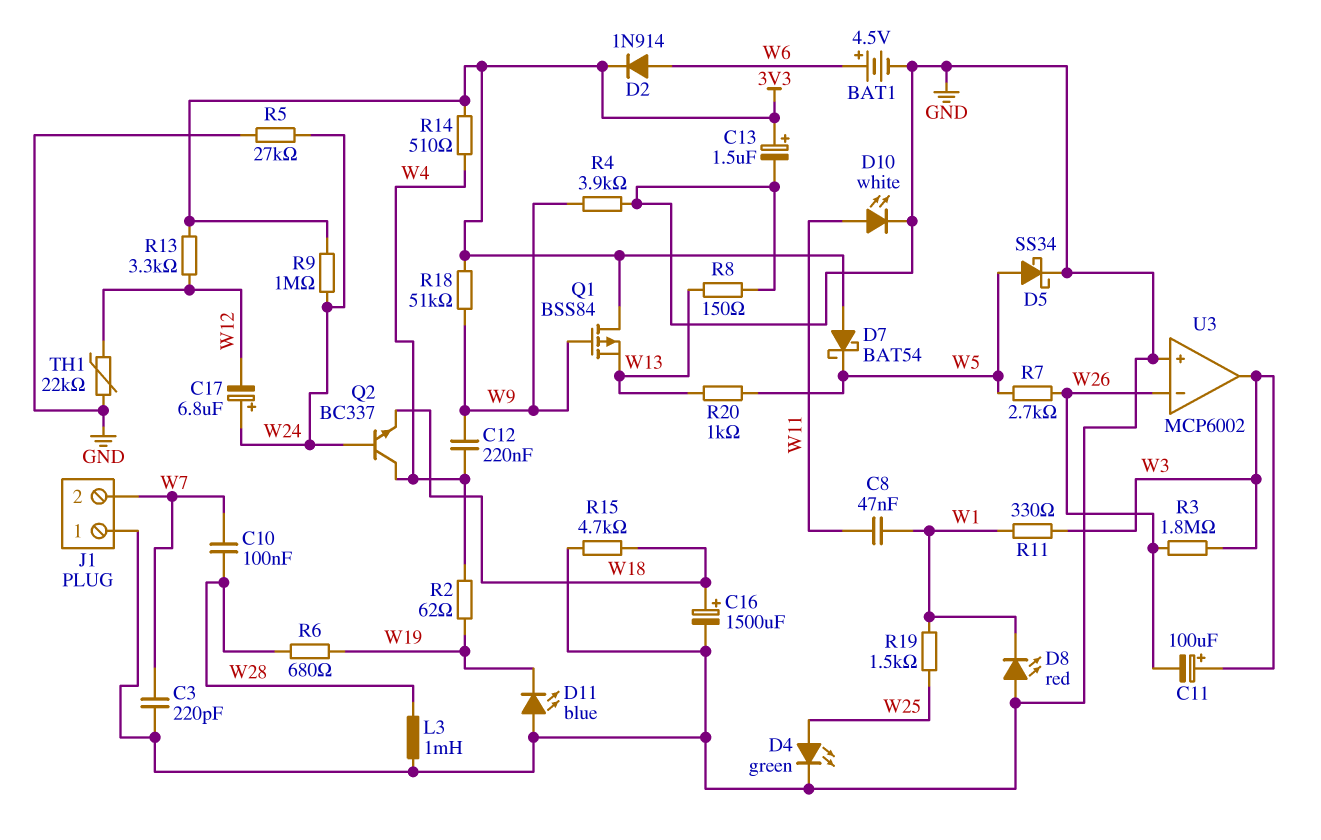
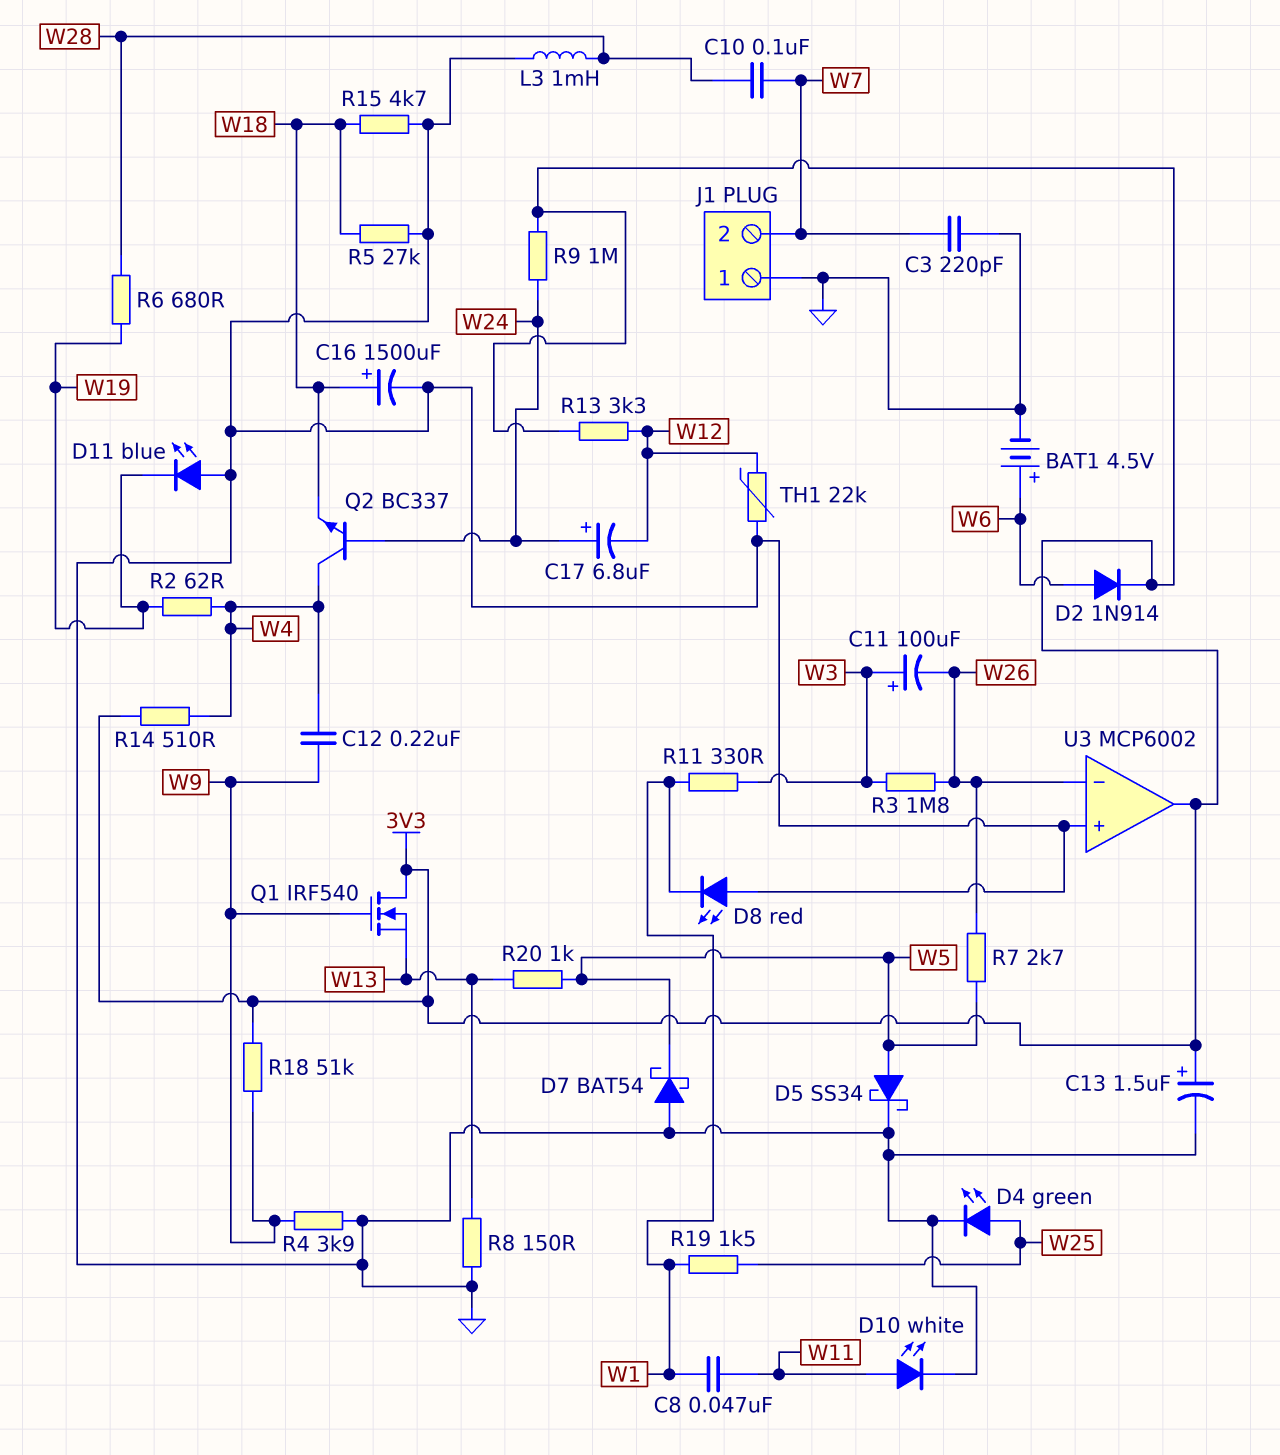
D7: schottky BAT54 (A 3V3, K W5) -> schottky BAT54 (A GND, K W5)
Q1: PMOS BSS84 (G W9, D 3V3, S W13) -> NMOS IRF540 (G W9, D 3V3, S W13)
R5: 27k (GND, W24) -> 27k (GND, W18)
U3 pin out: W3 -> 3V3

